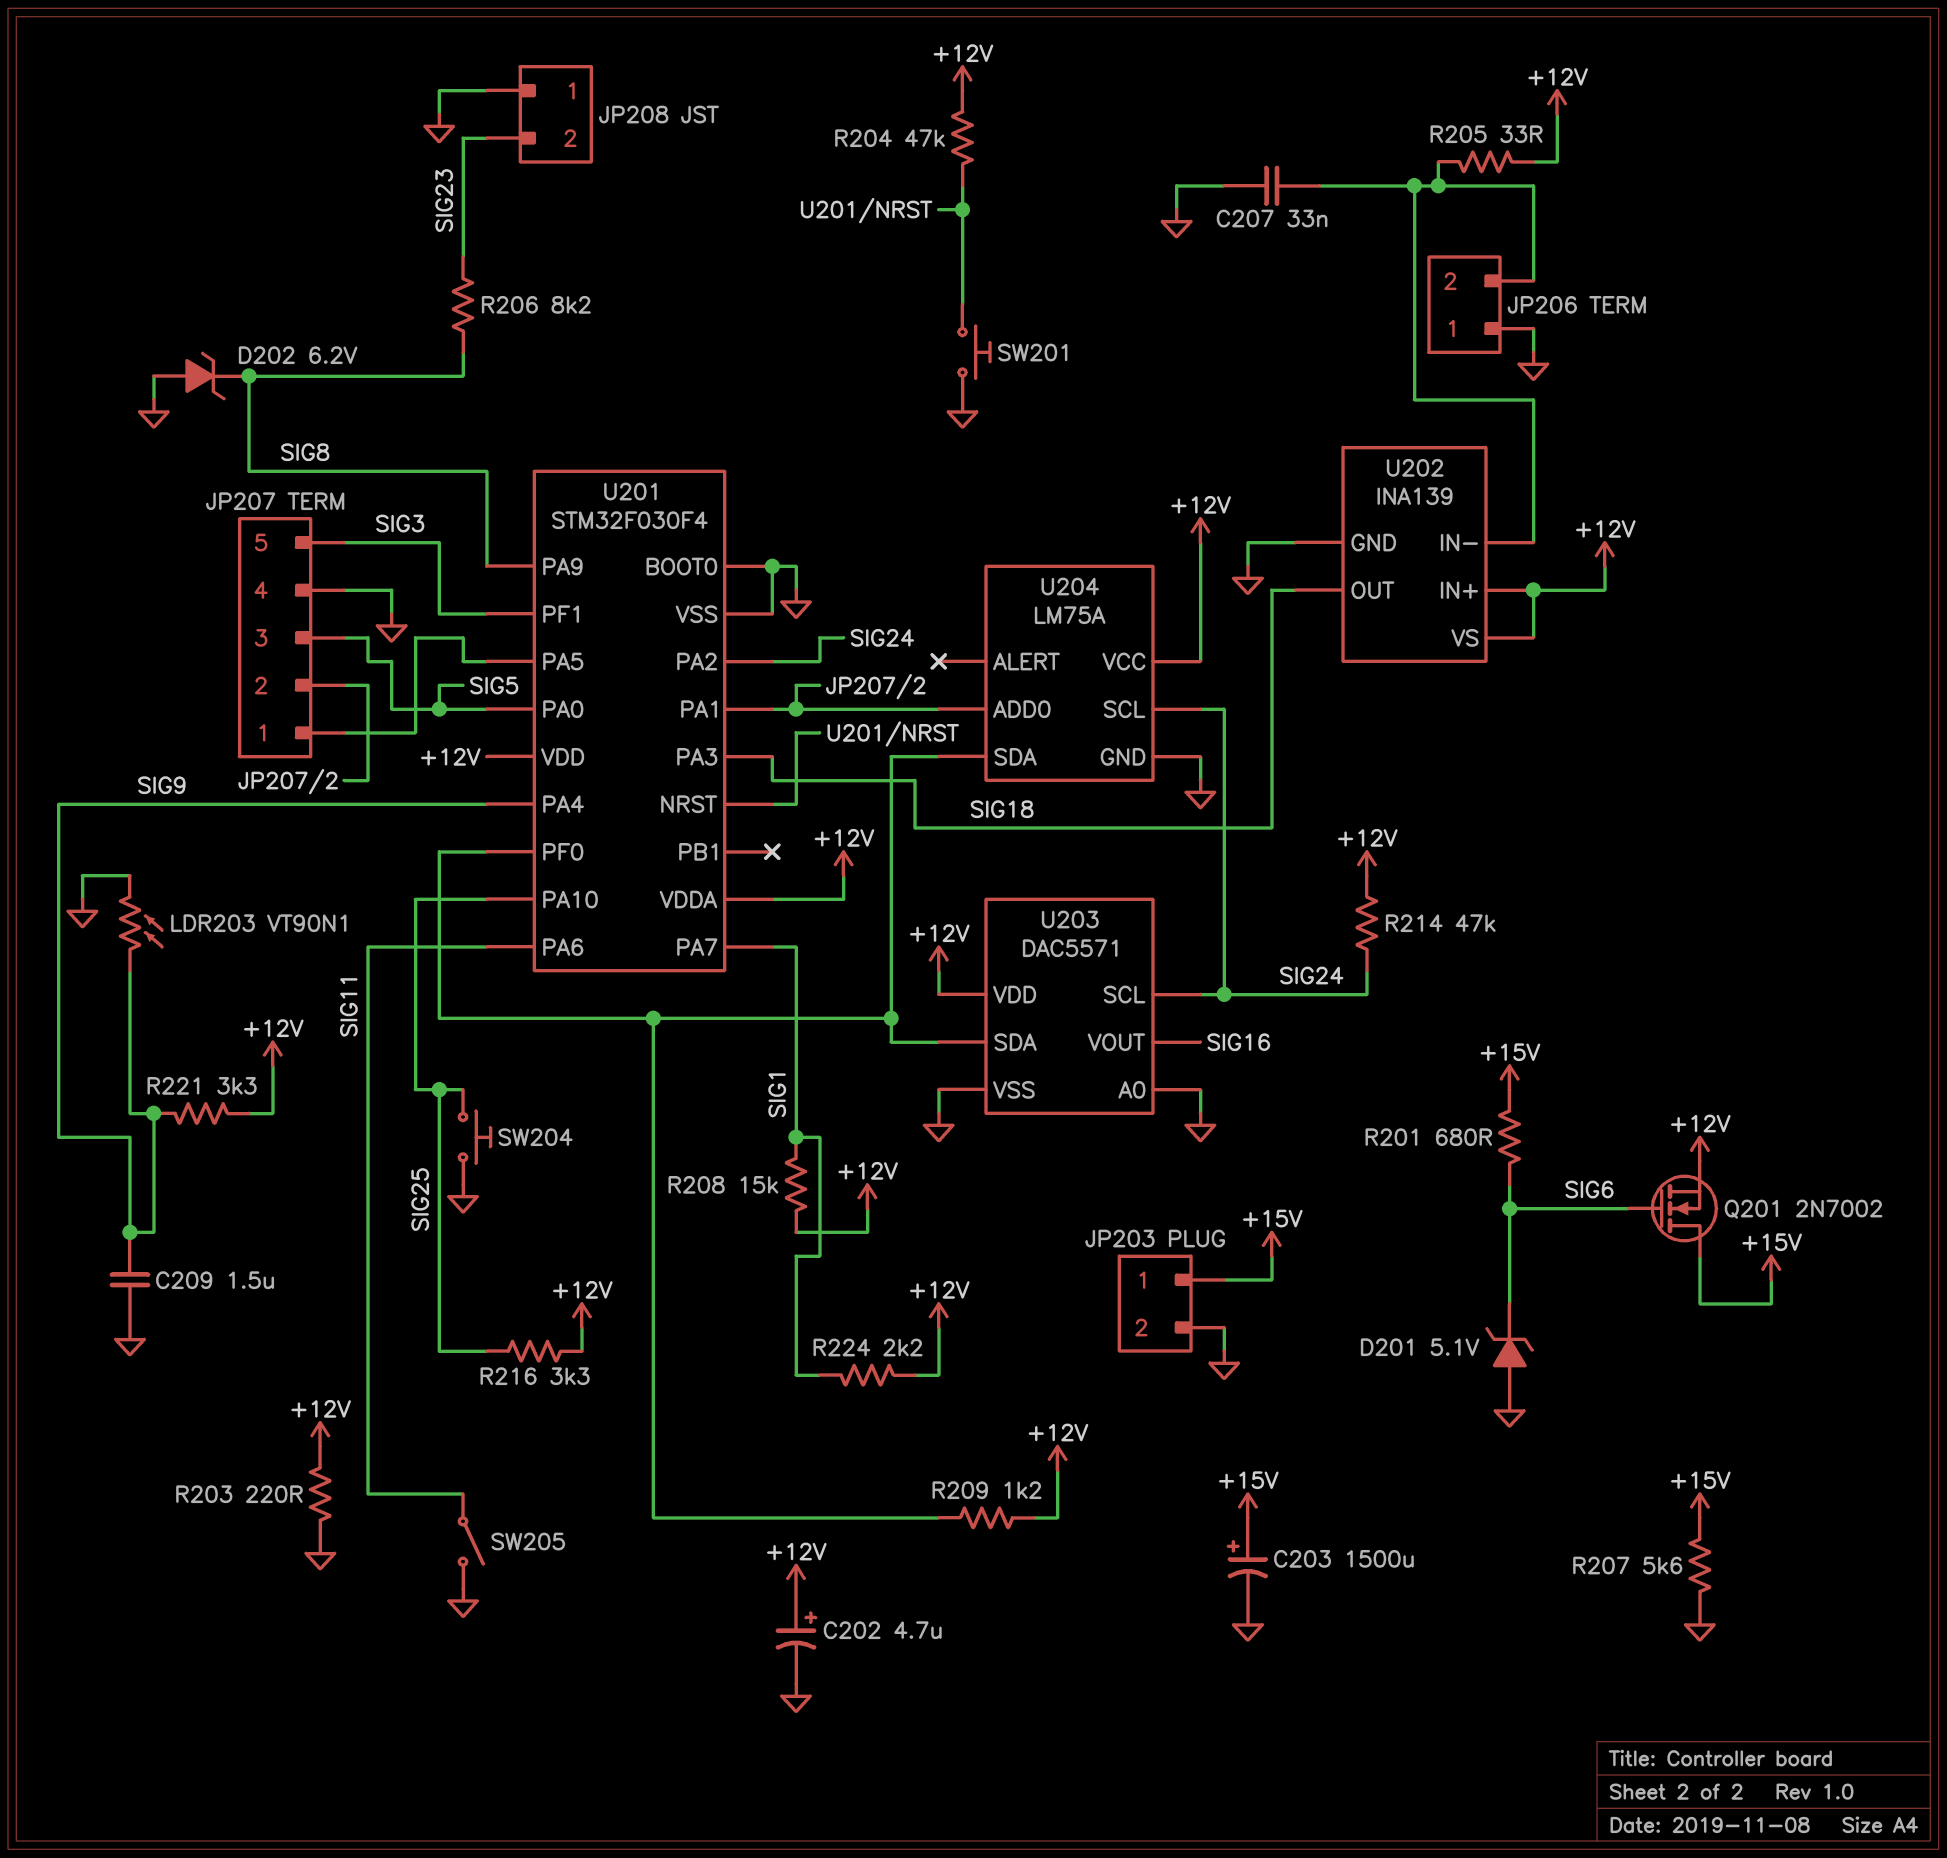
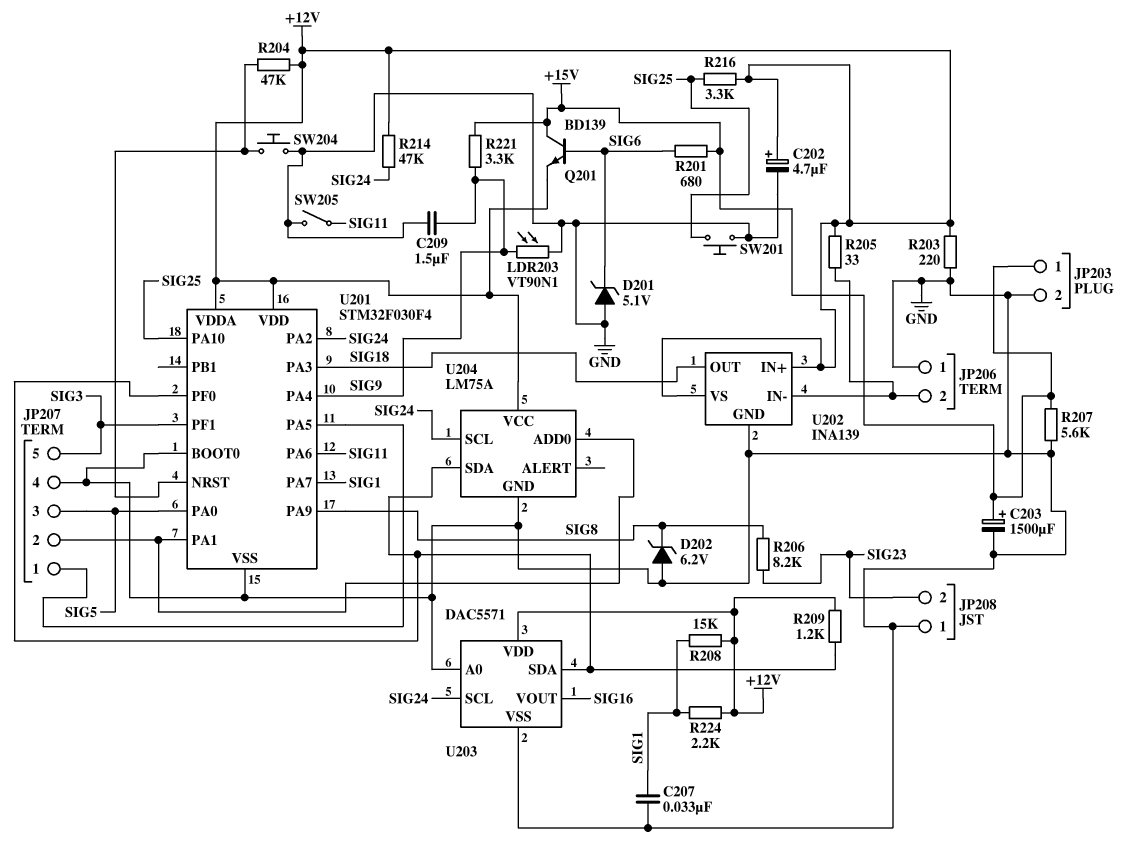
C207: 33nF (GND, JP206/2) -> 33nF (GND, SIG1)
Q201: NMOS 2N7002 (G SIG6, D +15V, S +12V) -> NPN BD139 (B SIG6, C +15V, E +12V)
R221: 3.3k (+12V, SIG9) -> 3.3k (+15V, SIG9)
SW201: button (GND, U201/NRST) -> button (GND, SIG25)
SW204: button (GND, SIG25) -> button (GND, U201/NRST)

